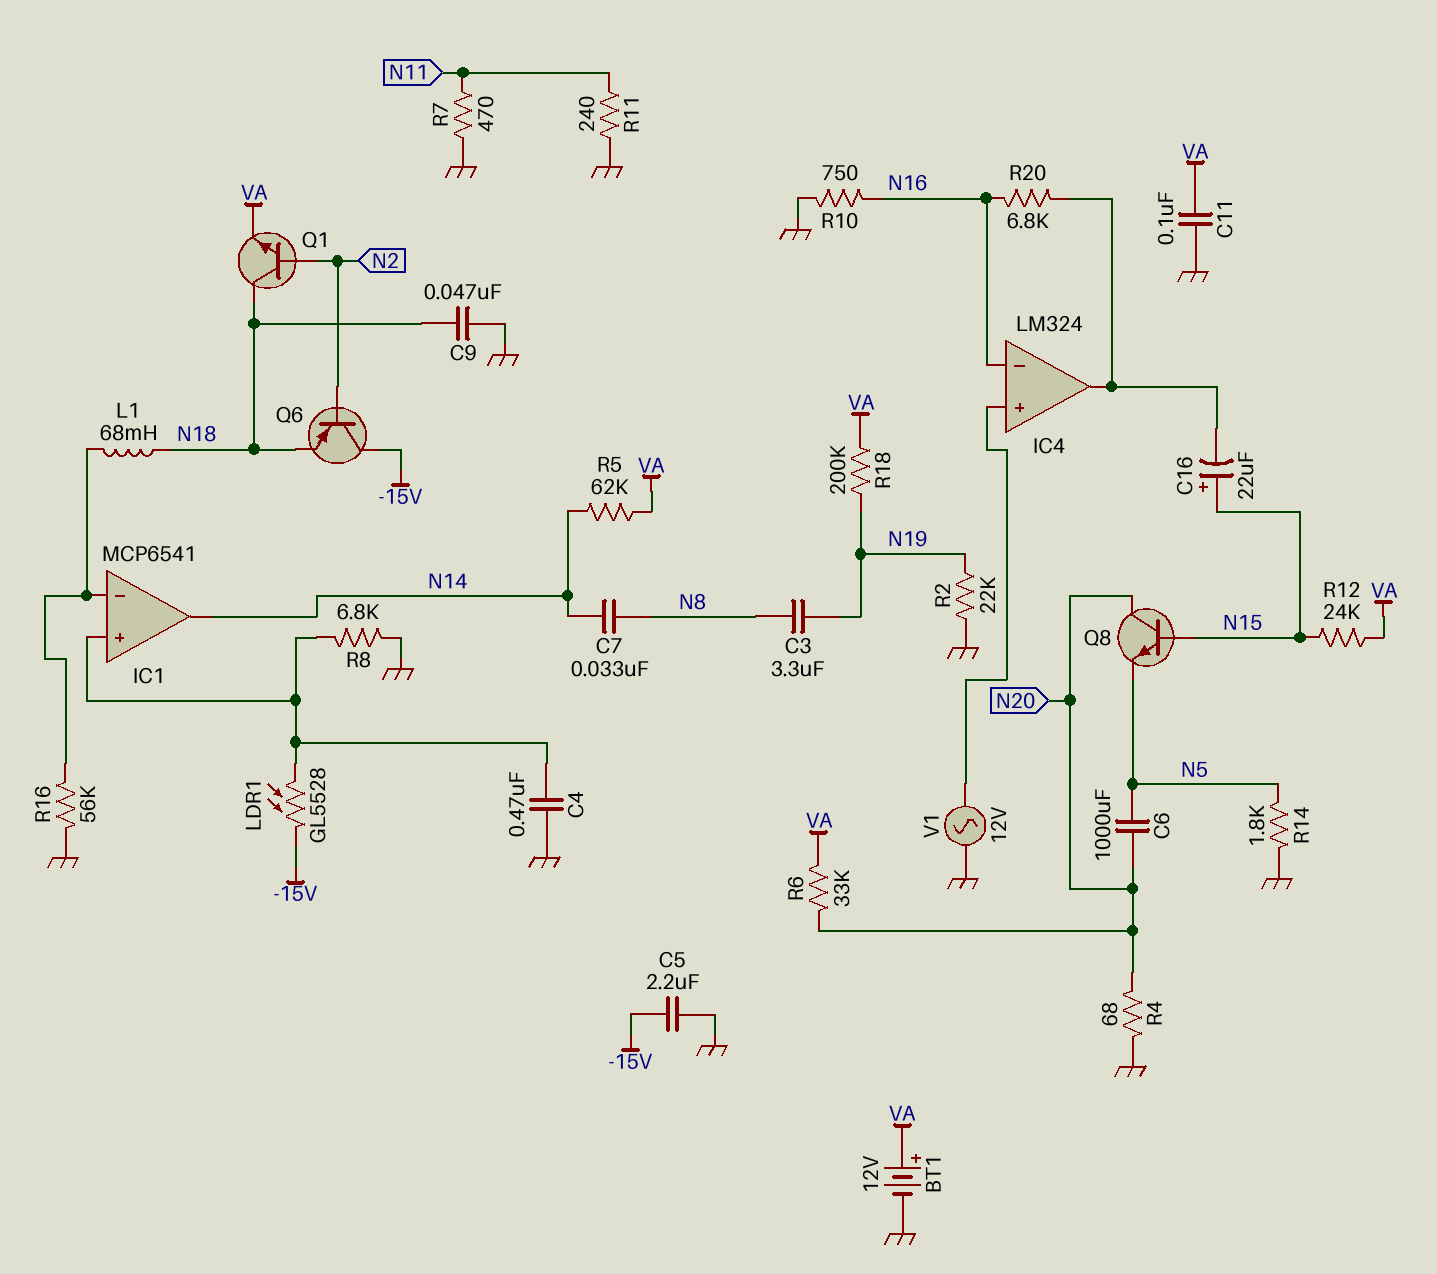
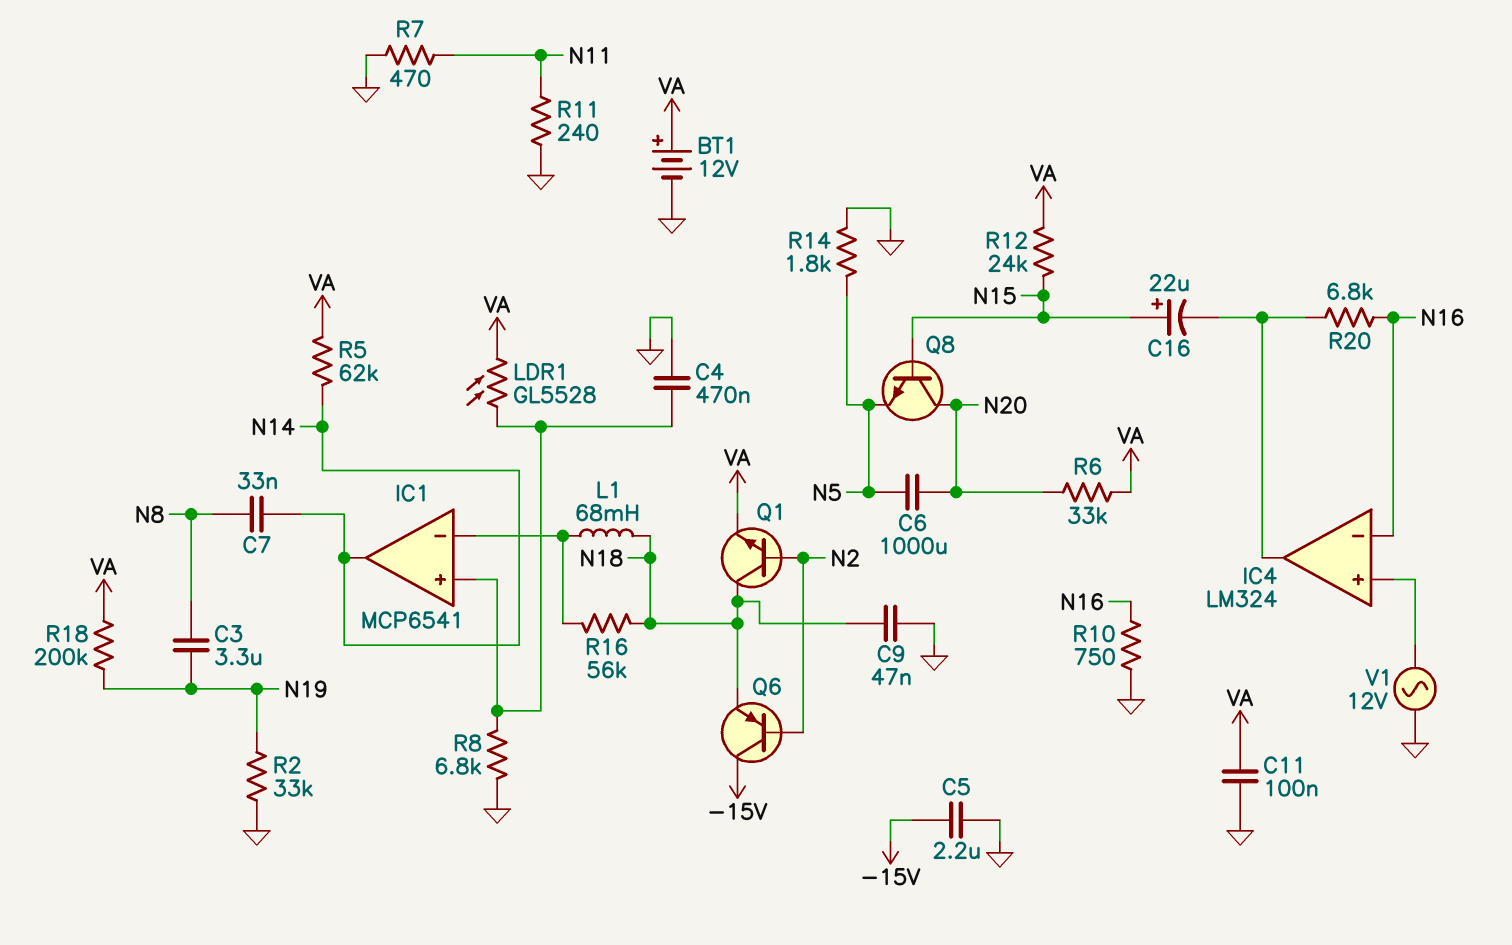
LDR1: GL5528 (-15V, IC1/in+) -> GL5528 (IC1/in+, VA)
R2: 22k (GND, N19) -> 33k (GND, N19)
R4: 68 (GND, N20) -> none
R16: 56k (GND, IC1/in-) -> 56k (IC1/in-, N18)

